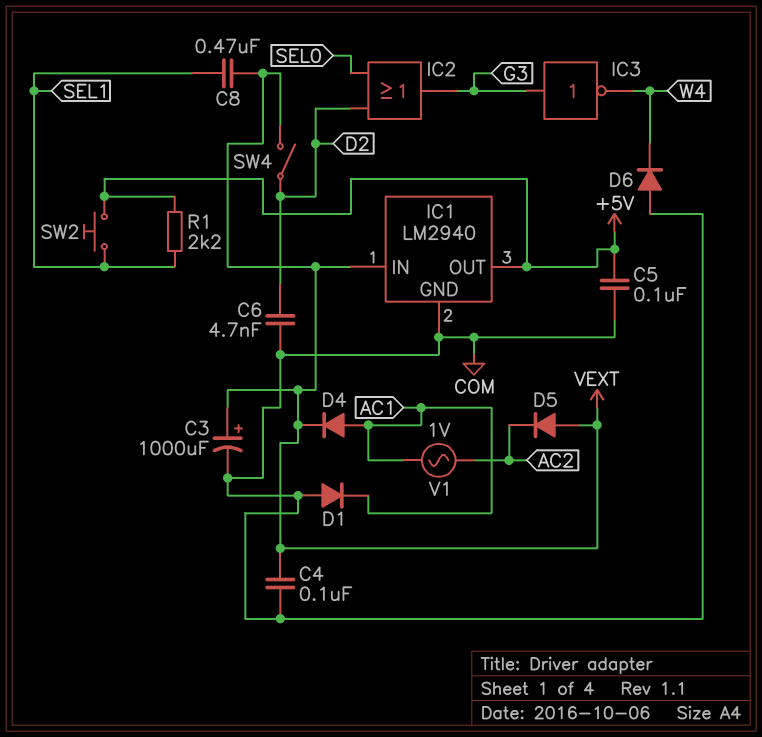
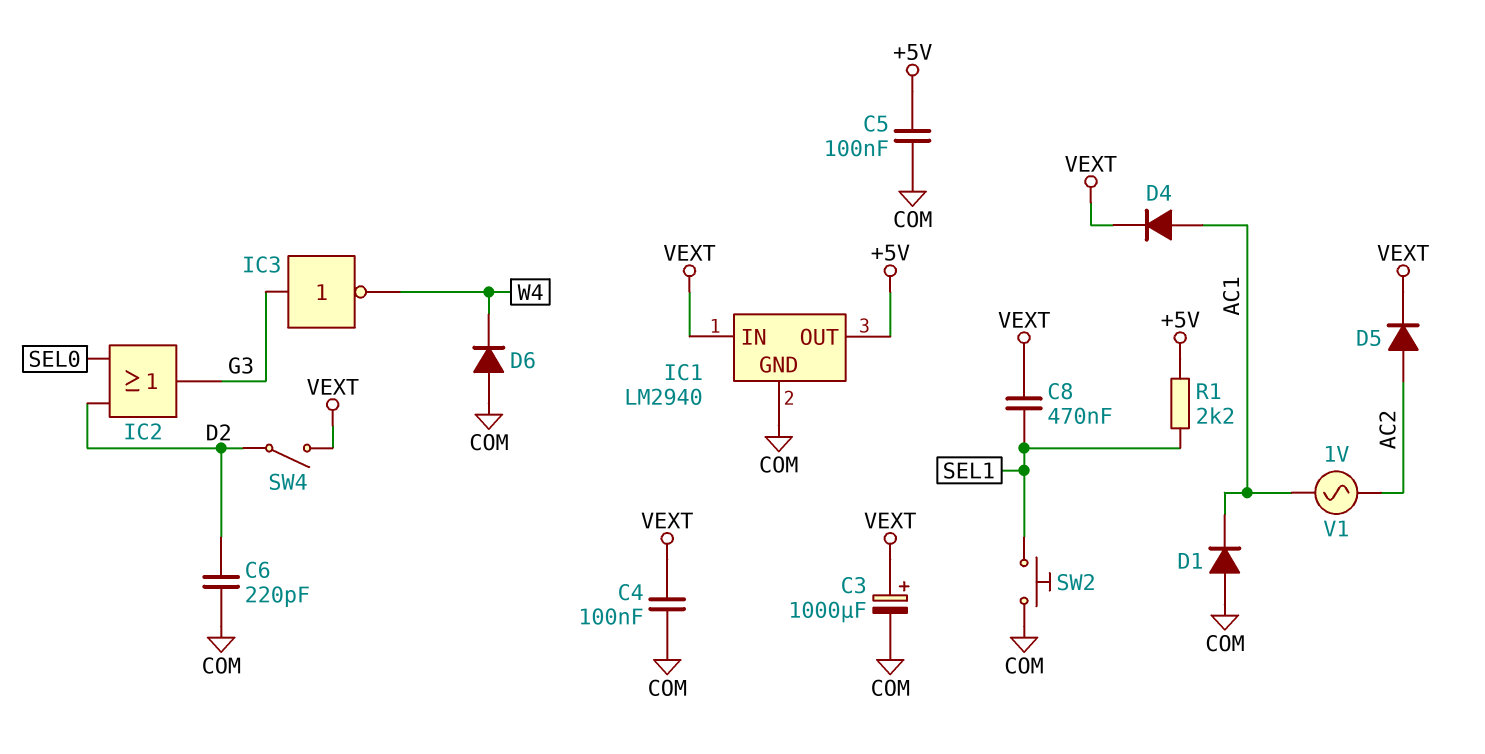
C6: 4.7nF (COM, D2) -> 220pF (COM, D2)
D5: diode (A VEXT, K AC2) -> diode (A AC2, K VEXT)
SW2: button (+5V, SEL1) -> button (COM, SEL1)

